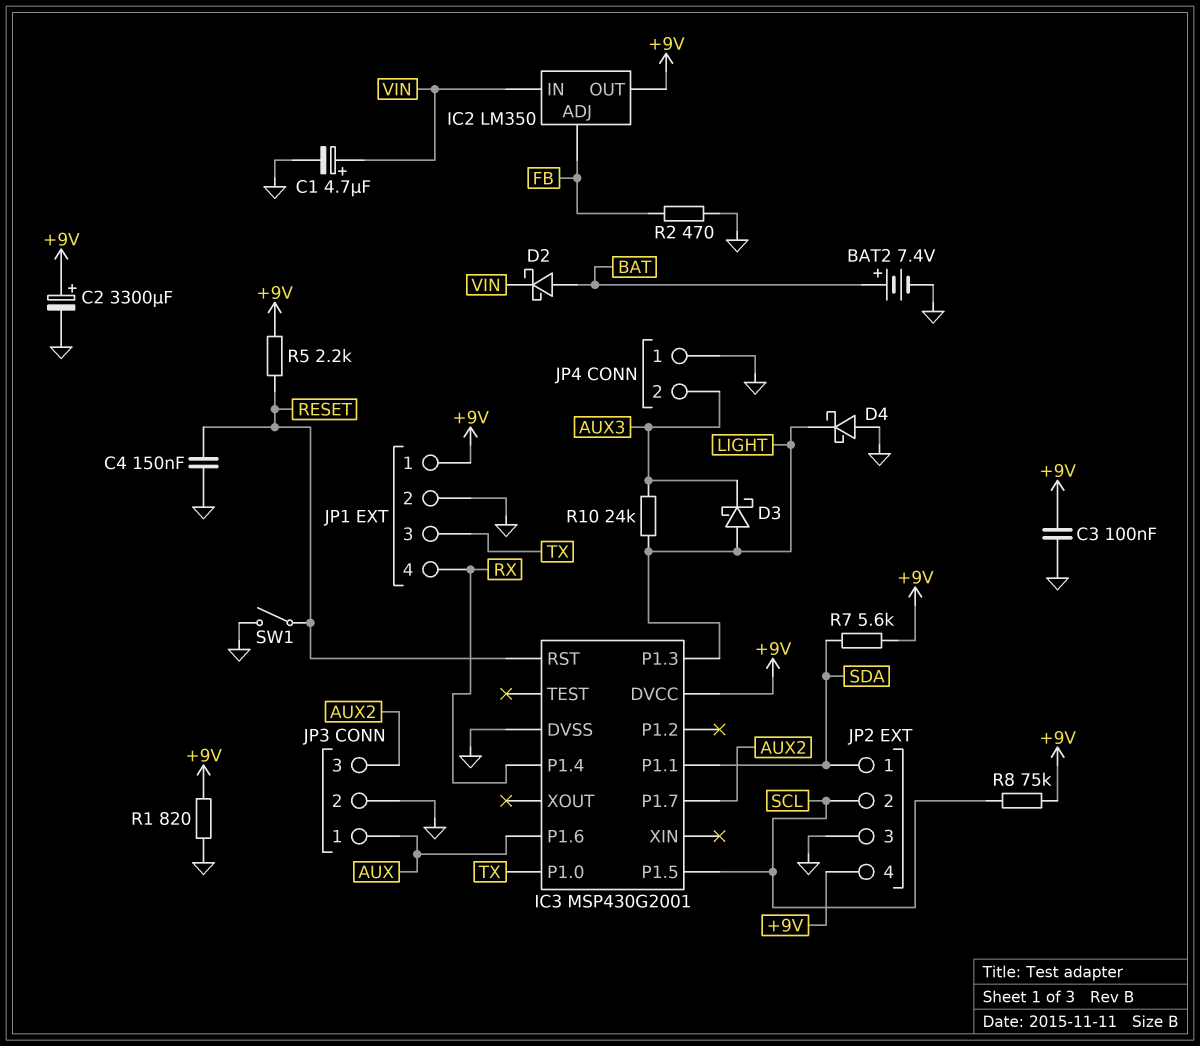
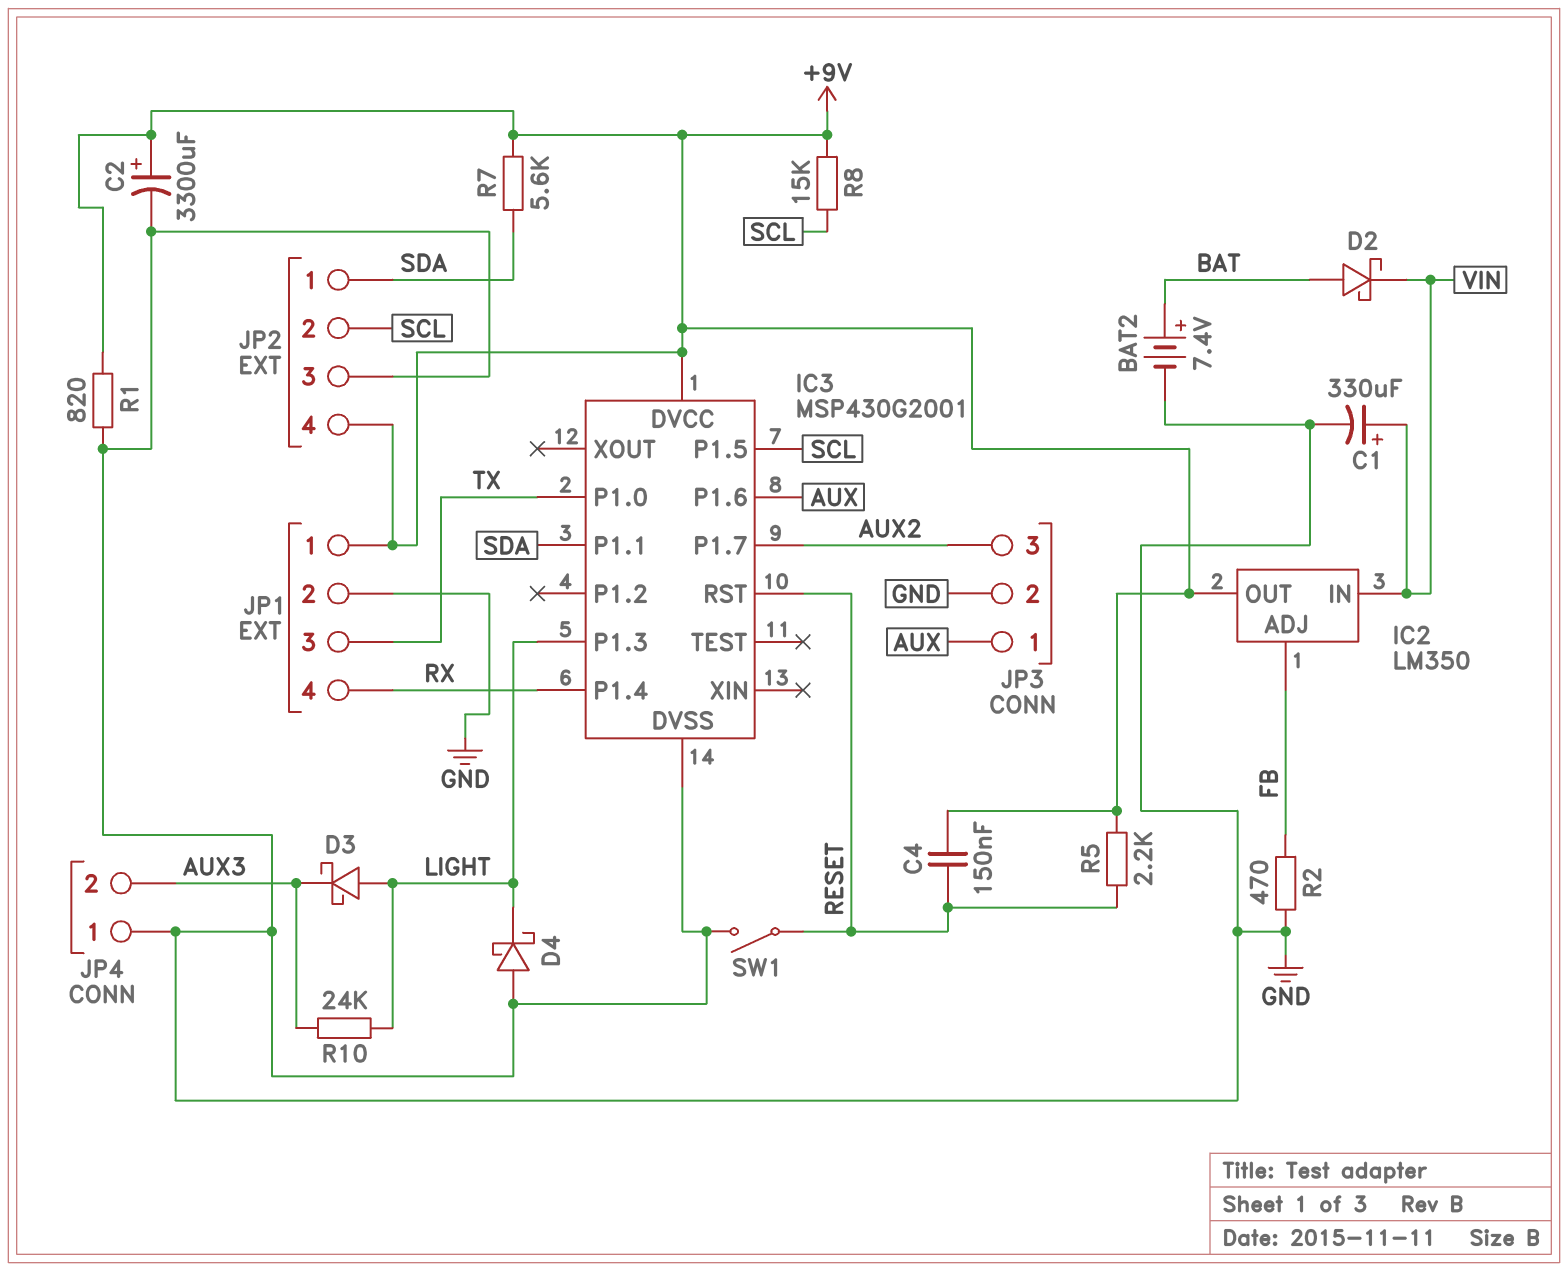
C1: 4.7uF (plus VIN, minus GND) -> 330uF (plus VIN, minus GND)
C3: 100nF (+9V, GND) -> none
C4: 150nF (GND, RESET) -> 150nF (+9V, RESET)
R8: 75k (+9V, SCL) -> 15k (+9V, SCL)

